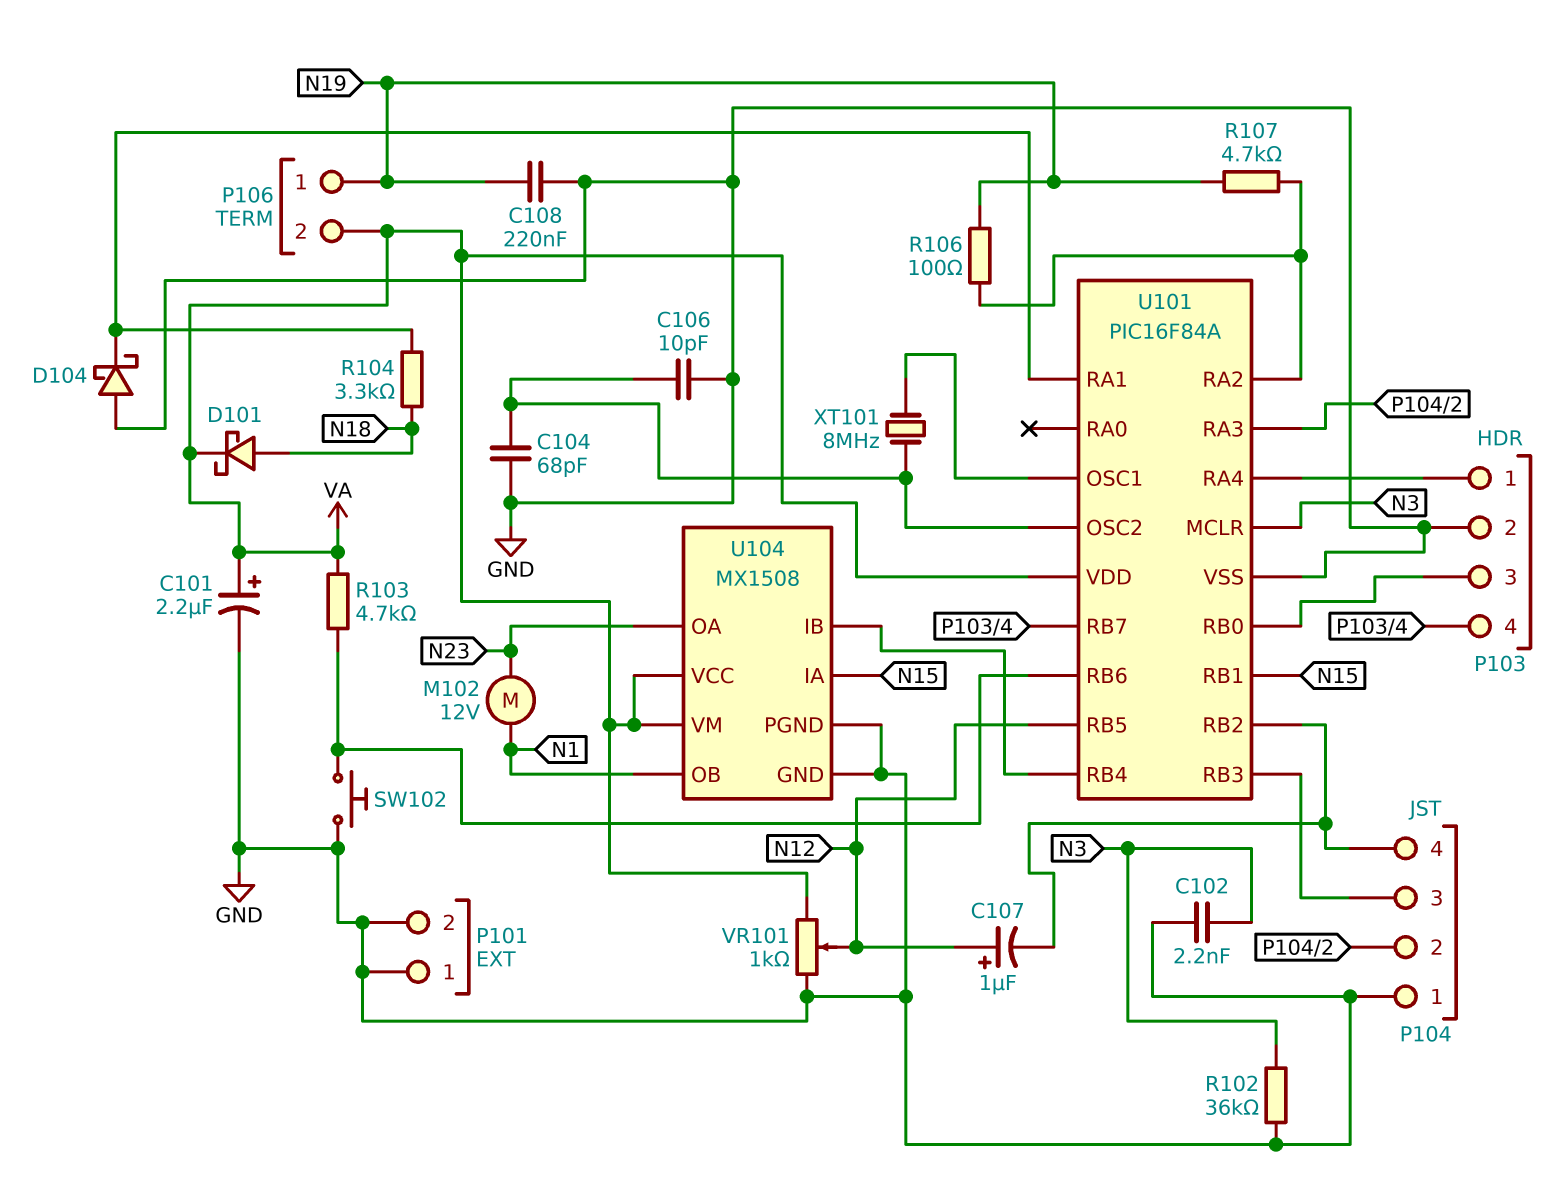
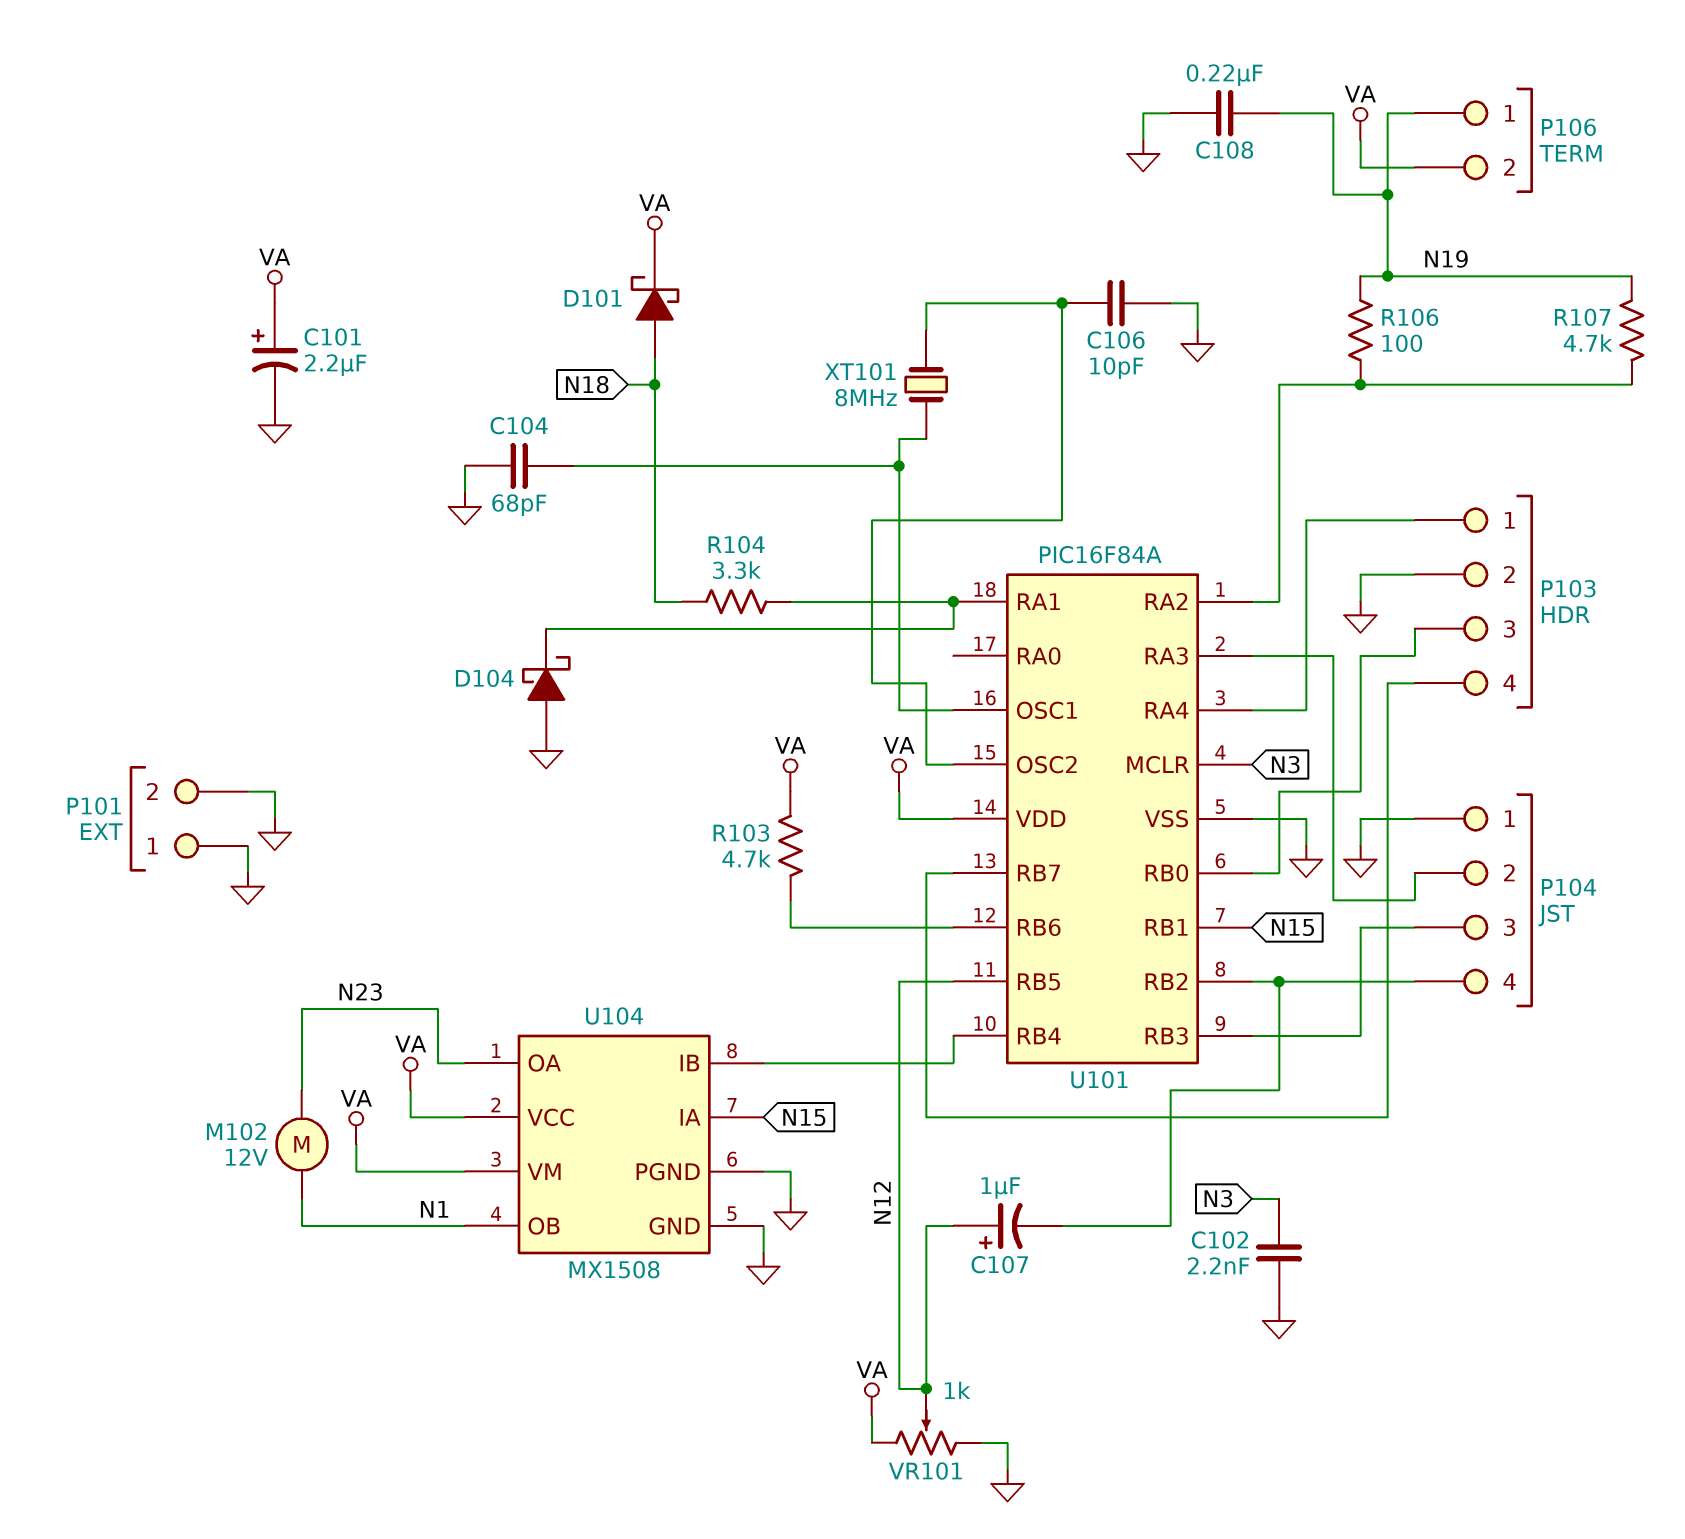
C104: 68pF (GND, U101/OSC2) -> 68pF (GND, U101/OSC1)
R102: 36k (GND, N3) -> none
SW102: button (GND, U101/RB6) -> none

